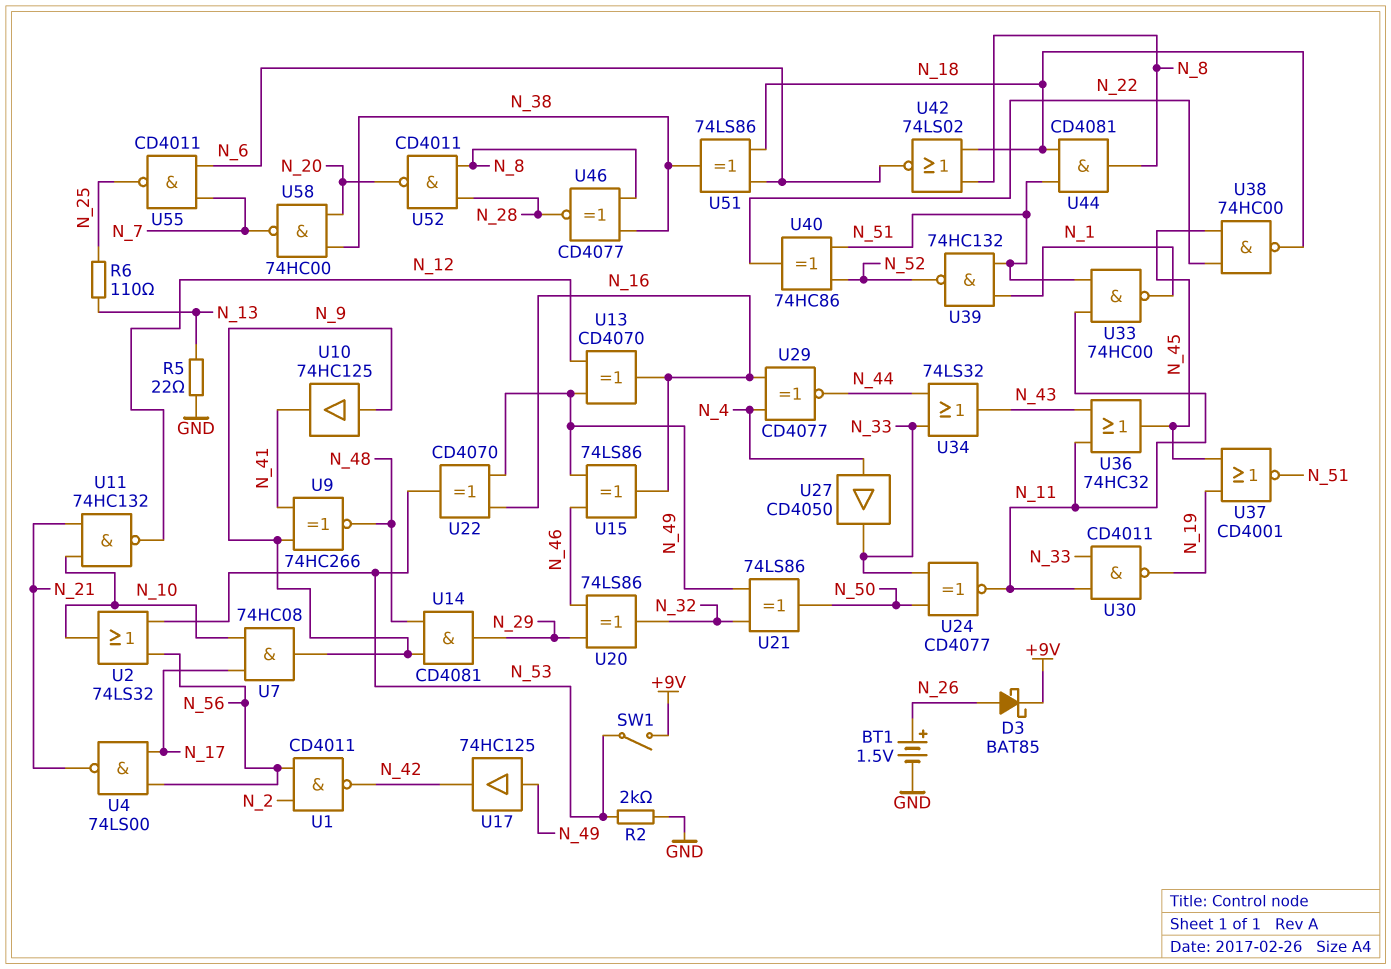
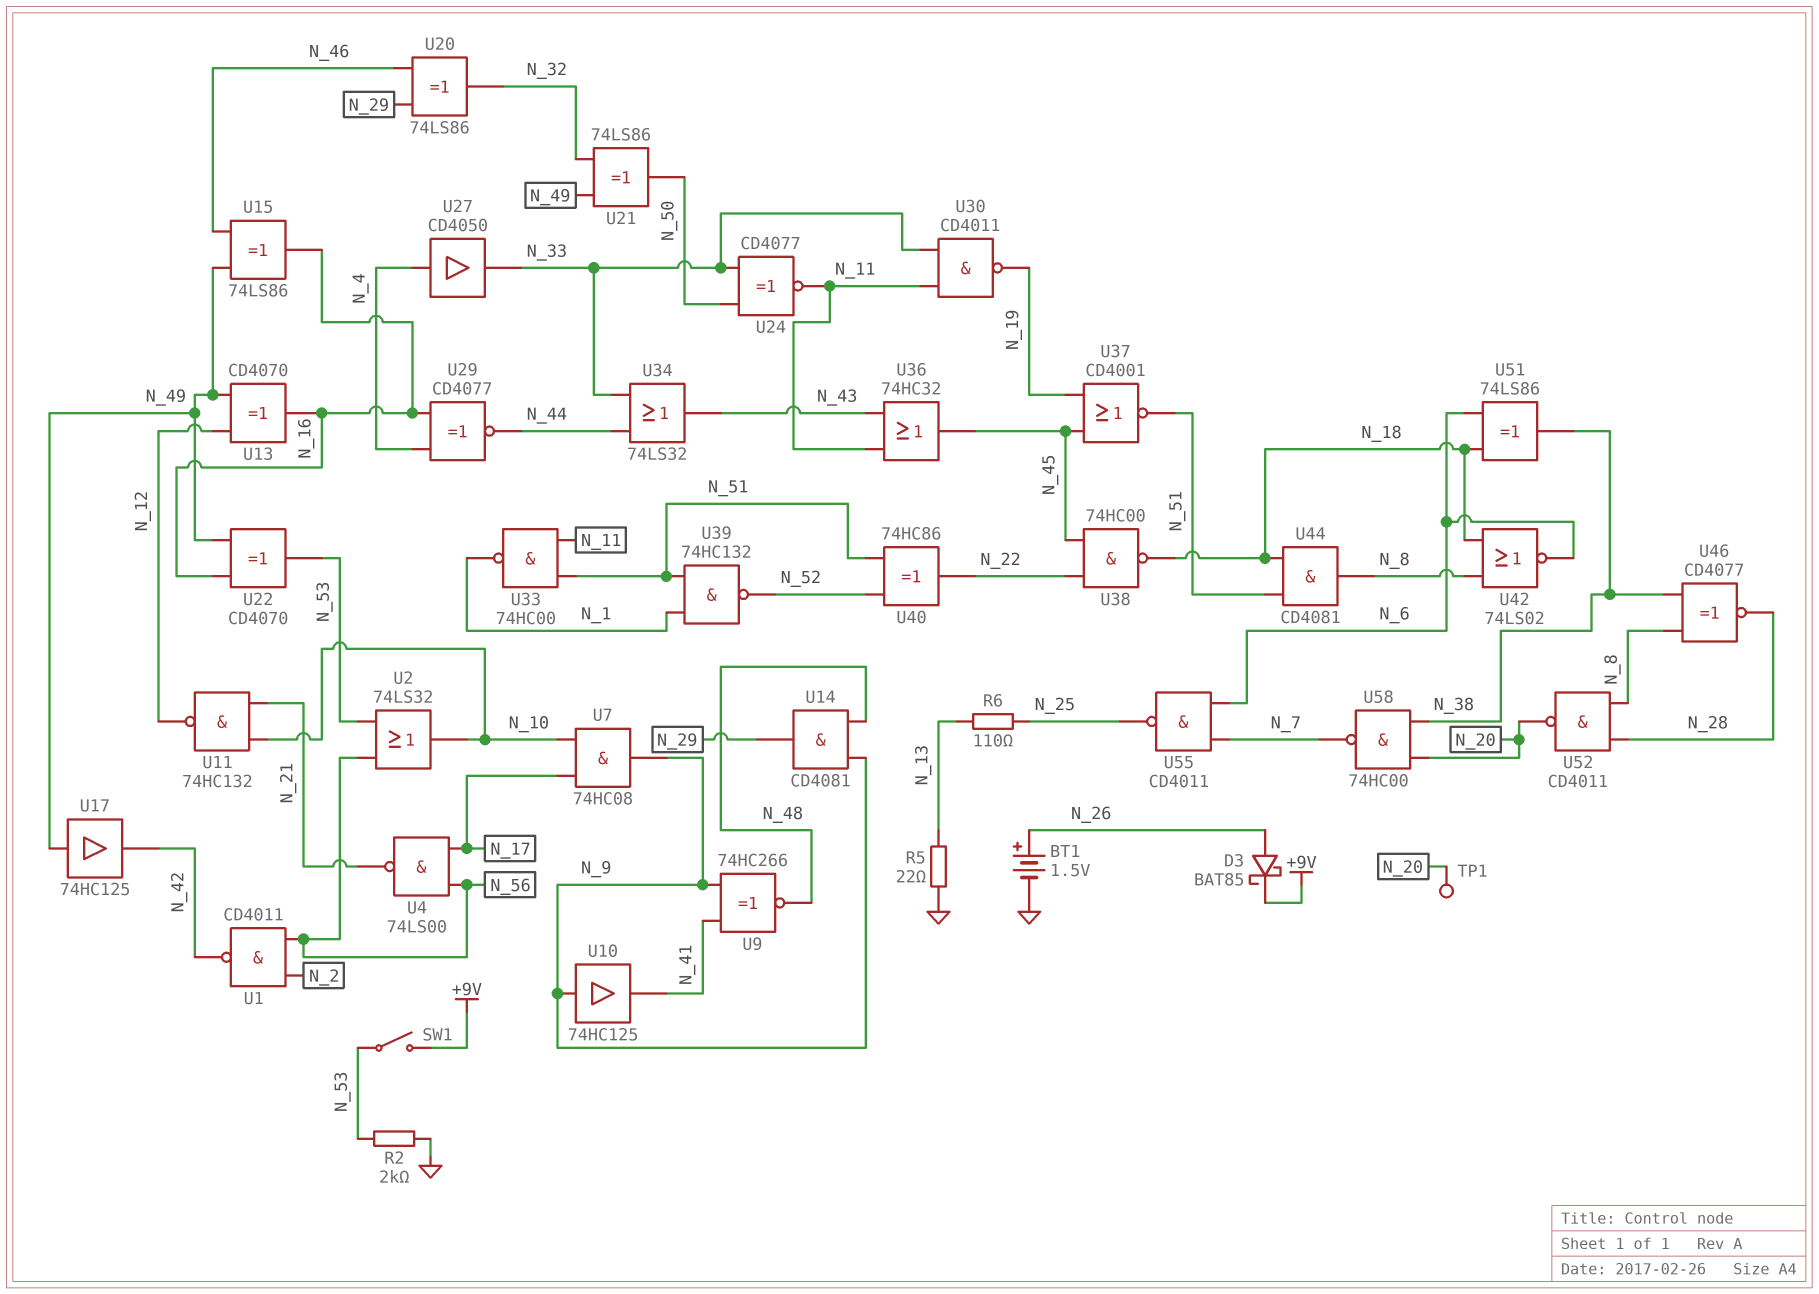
TP1: none -> test point (N_20)

